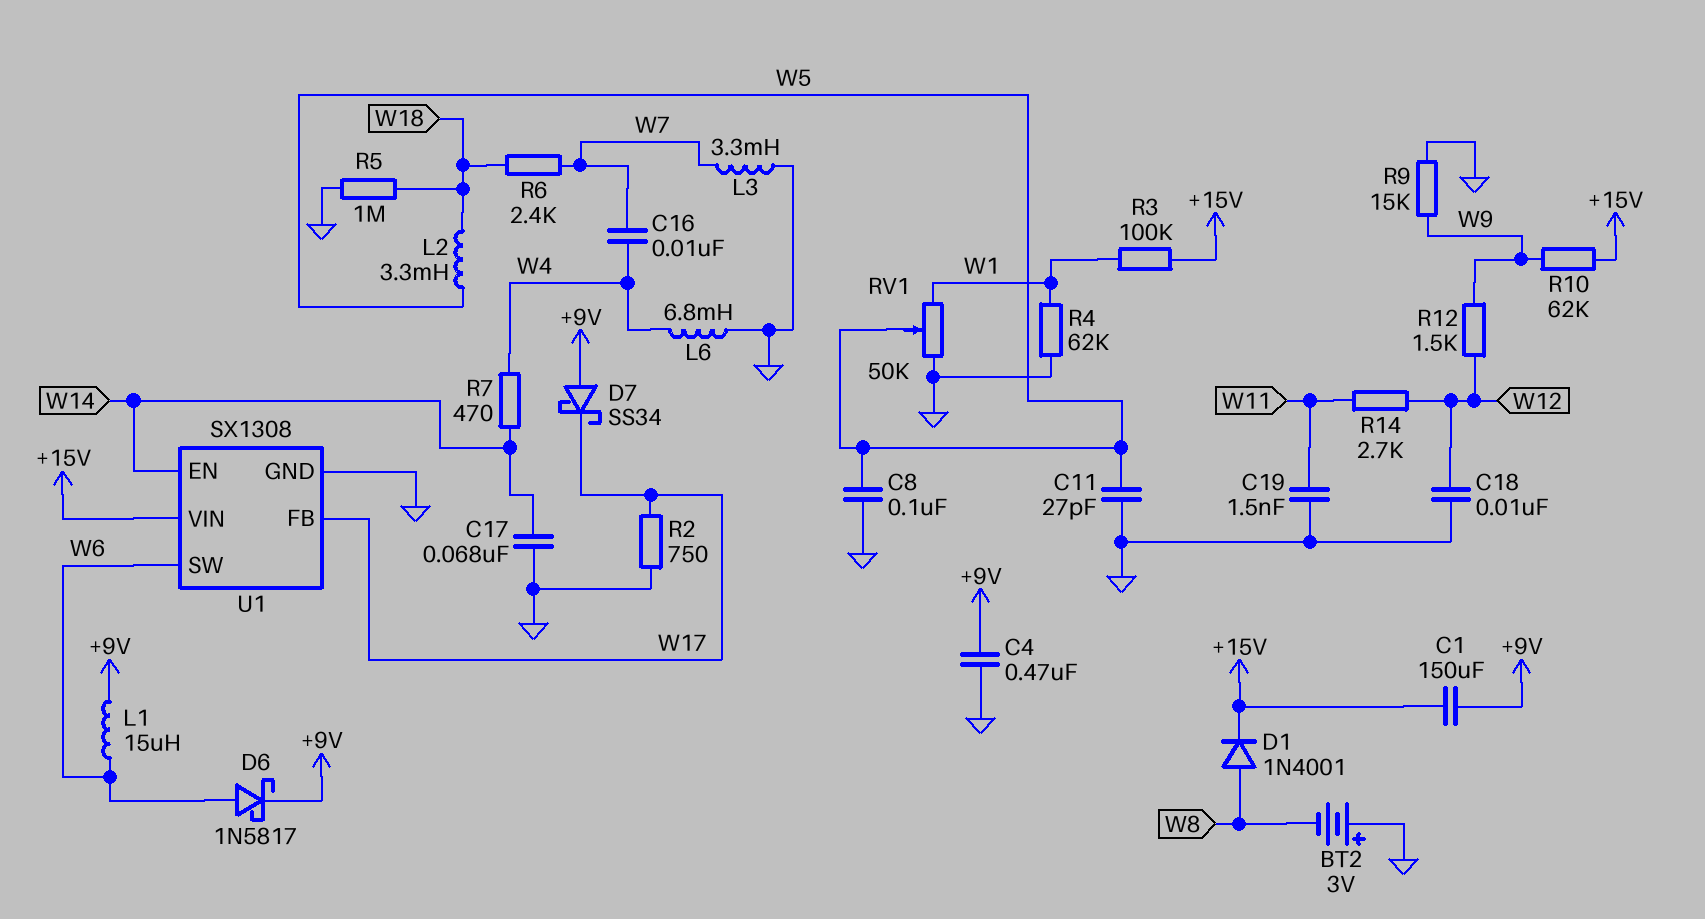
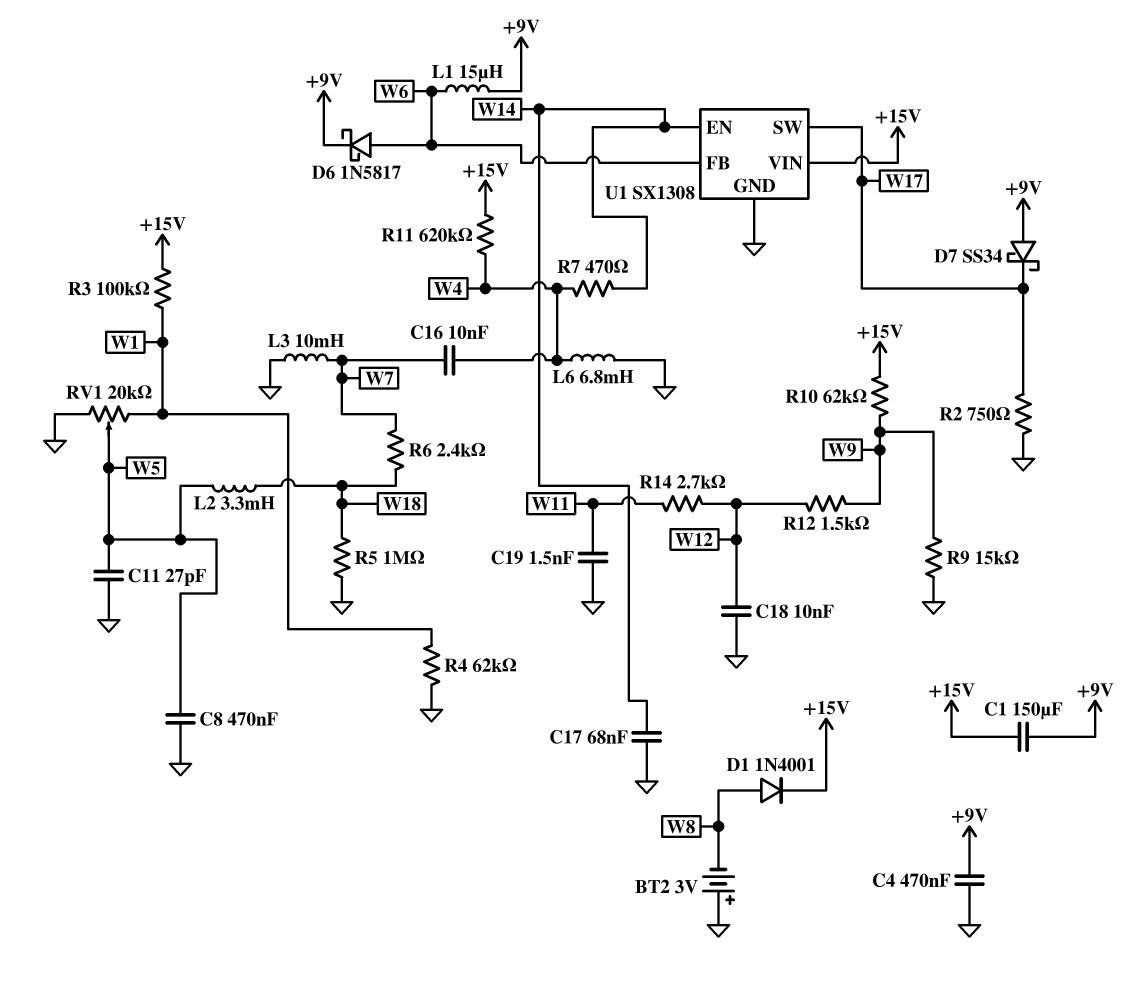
C8: 100nF (GND, W5) -> 470nF (GND, W5)
L3: 3.3mH (GND, W7) -> 10mH (GND, W7)
R11: none -> 620k (+15V, W4)
RV1: 50k (GND, W1, wiper W5) -> 20k (GND, W1, wiper W5)
U1 pin FB: W17 -> W6
U1 pin SW: W6 -> W17

